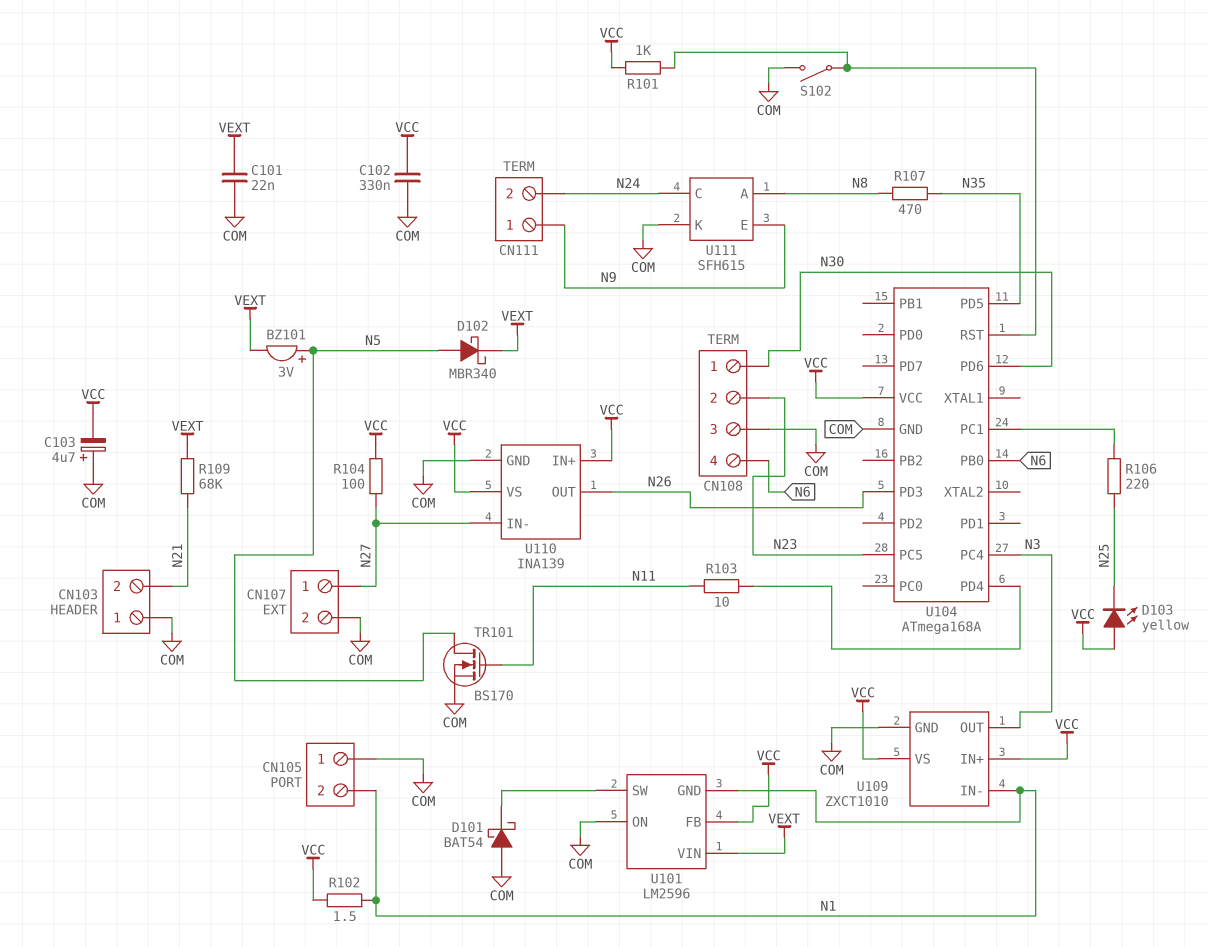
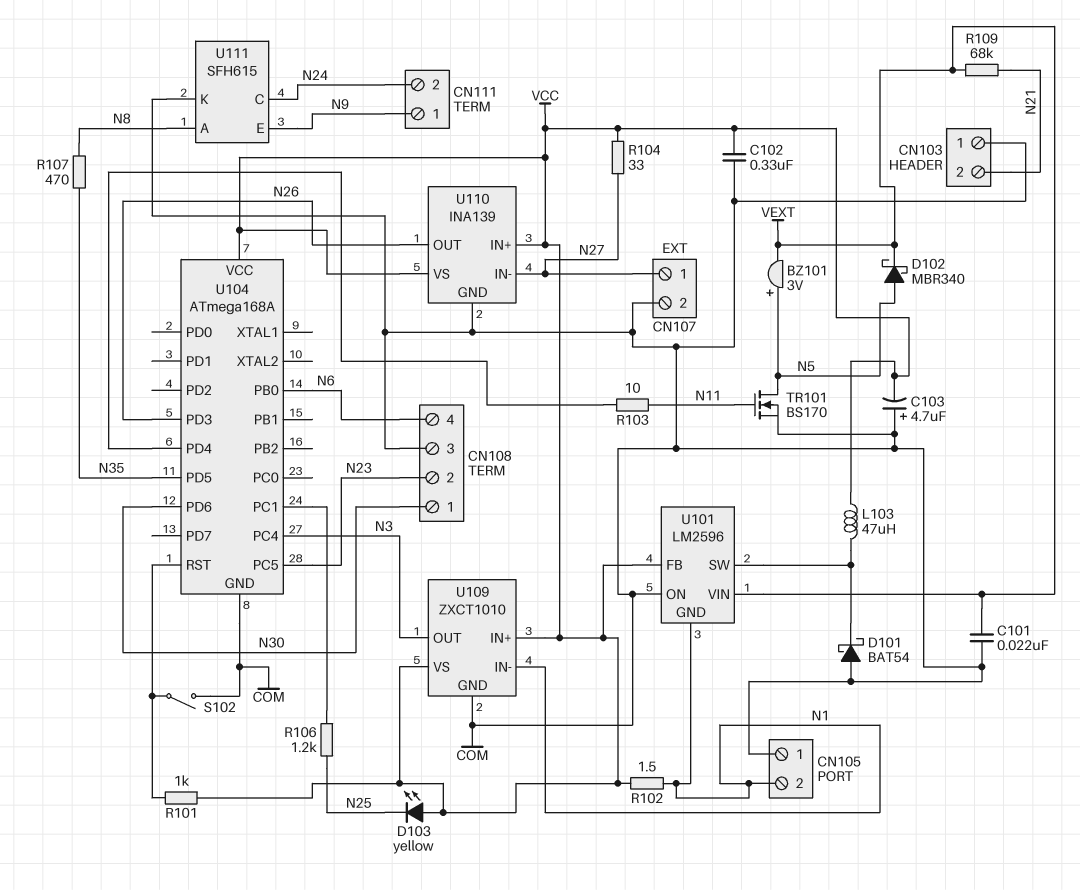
L103: none -> 47uH (U101/SW, VCC)
R104: 100 (N27, VCC) -> 33 (N27, VCC)
R106: 220 (N25, U104/PC1) -> 1.2k (N25, U104/PC1)

